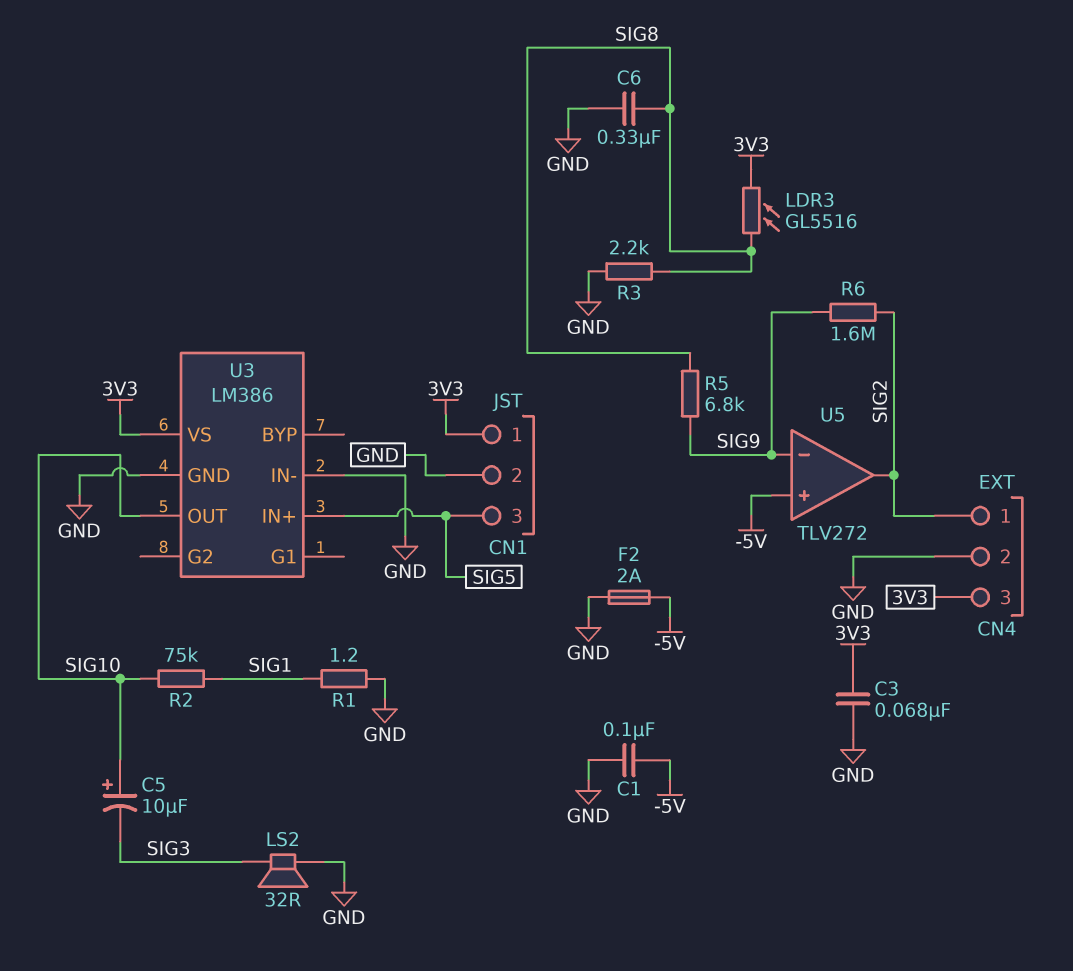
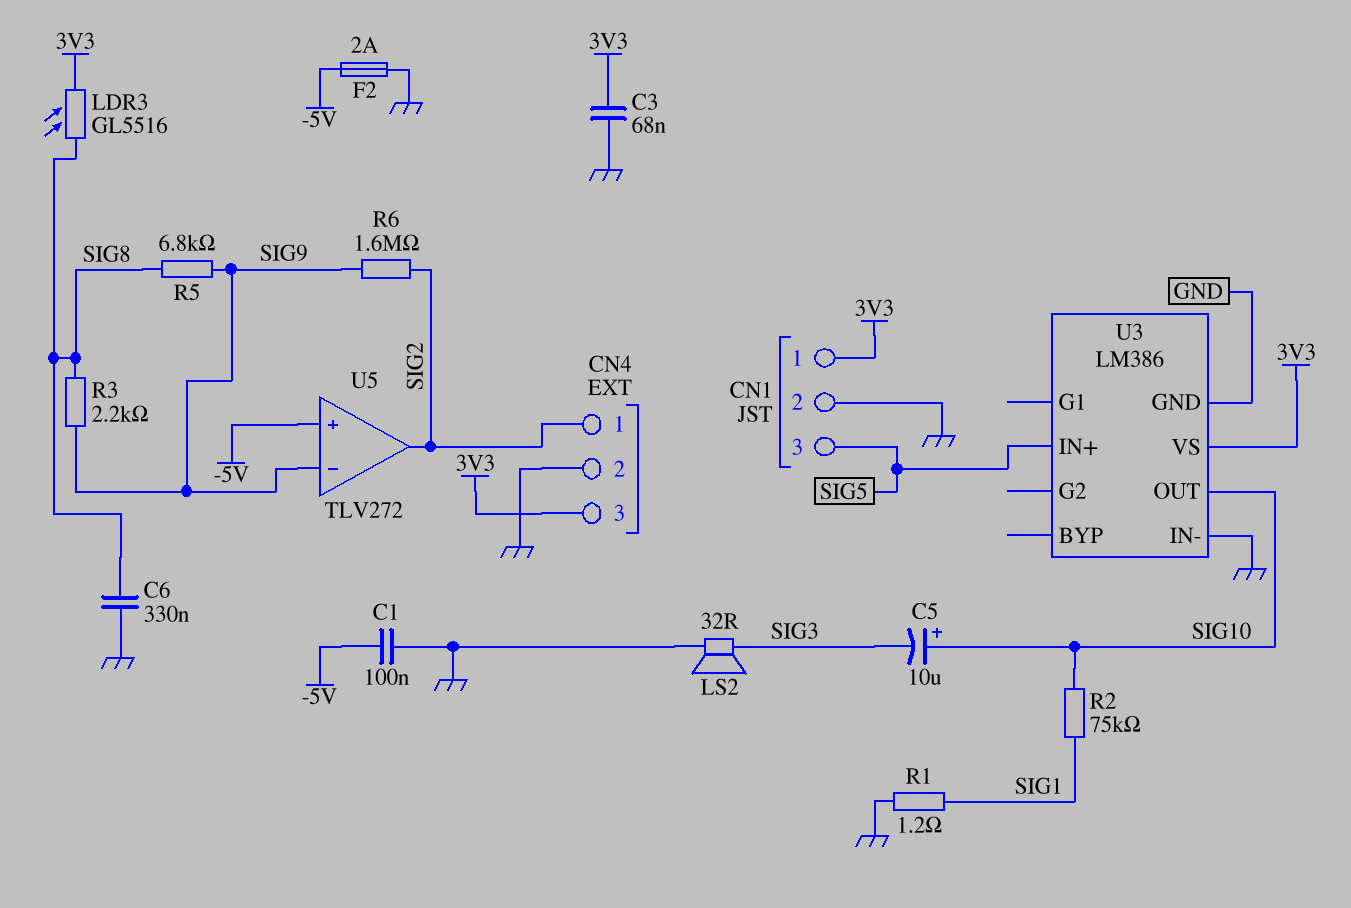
R3: 2.2k (GND, SIG8) -> 2.2k (SIG8, SIG9)

